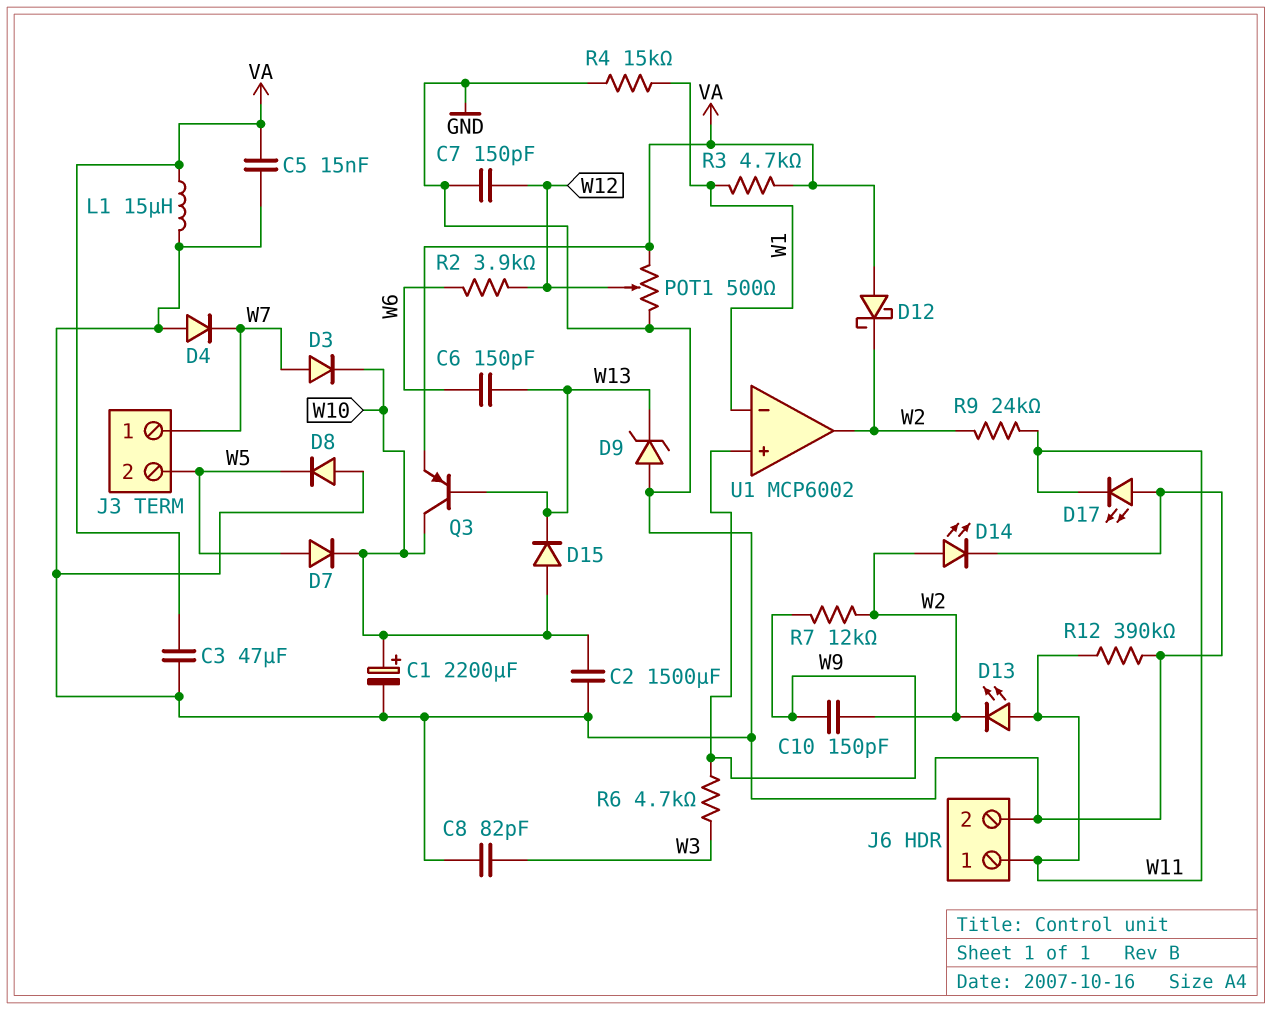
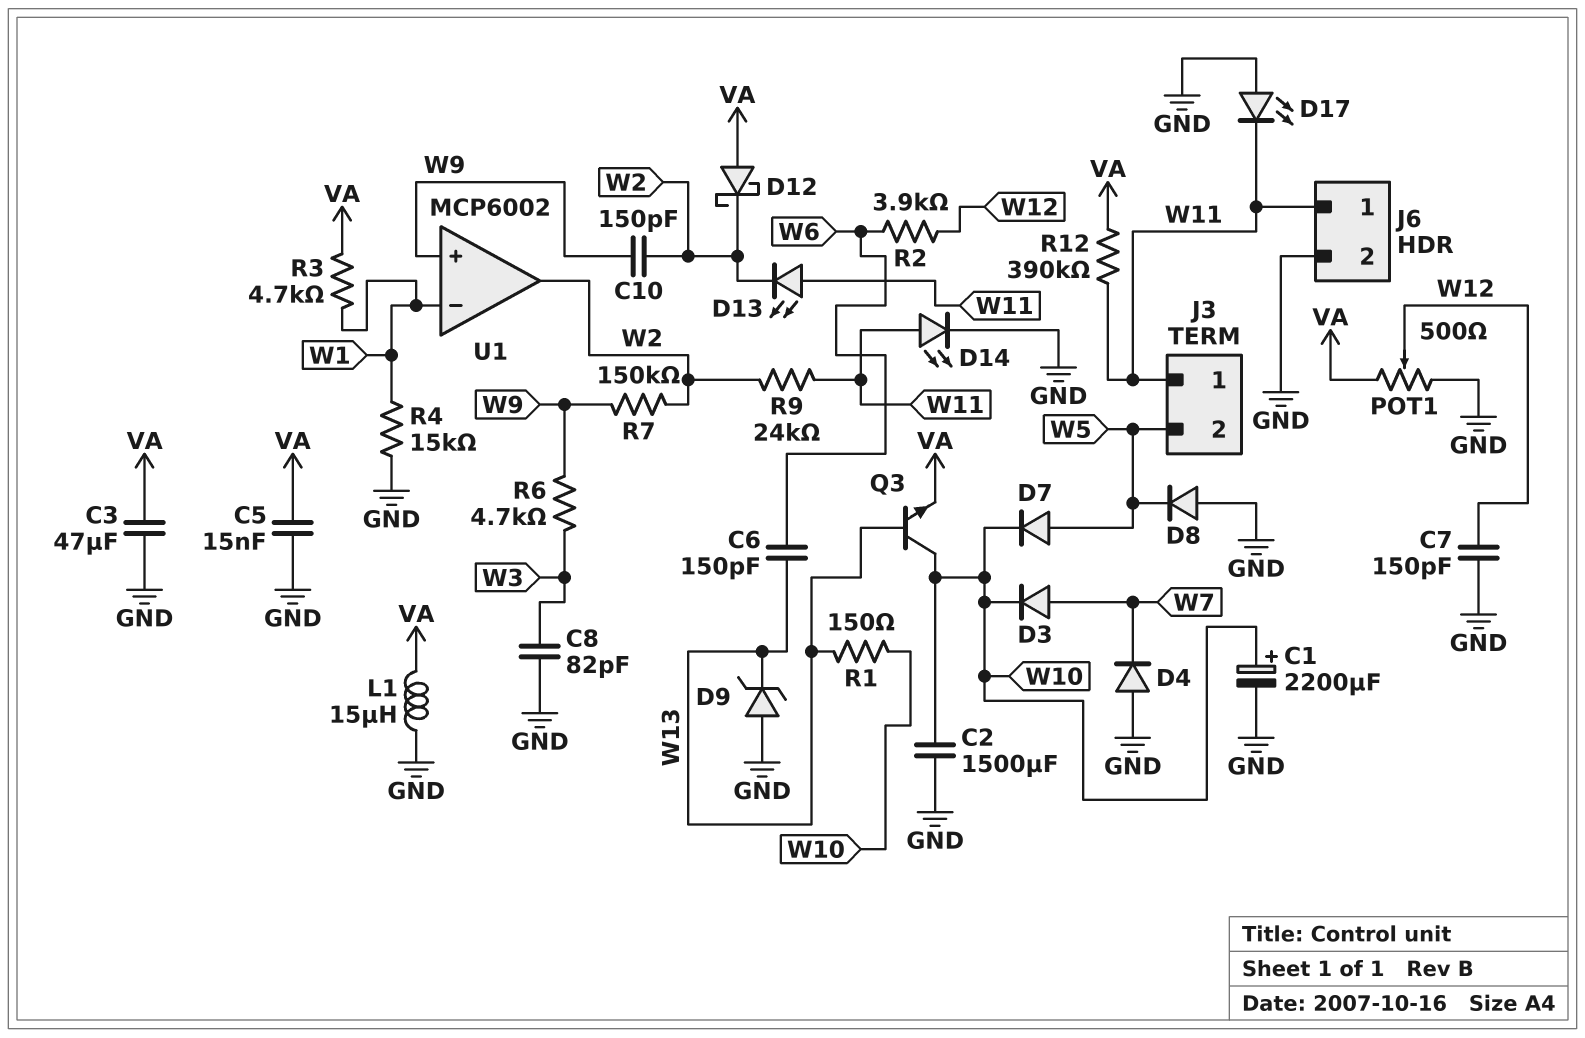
D14: LED (A W2, K GND) -> LED (A W11, K GND)
D15: diode (A W10, K W13) -> none
J3 pin 1: W7 -> W11
Q3: PNP (B W13, C W10, E VA) -> NPN (B W13, C W10, E VA)
R1: none -> 150 (W10, W13)
R7: 12k (W2, W9) -> 150k (W2, W9)
R12: 390k (GND, W11) -> 390k (VA, W11)

